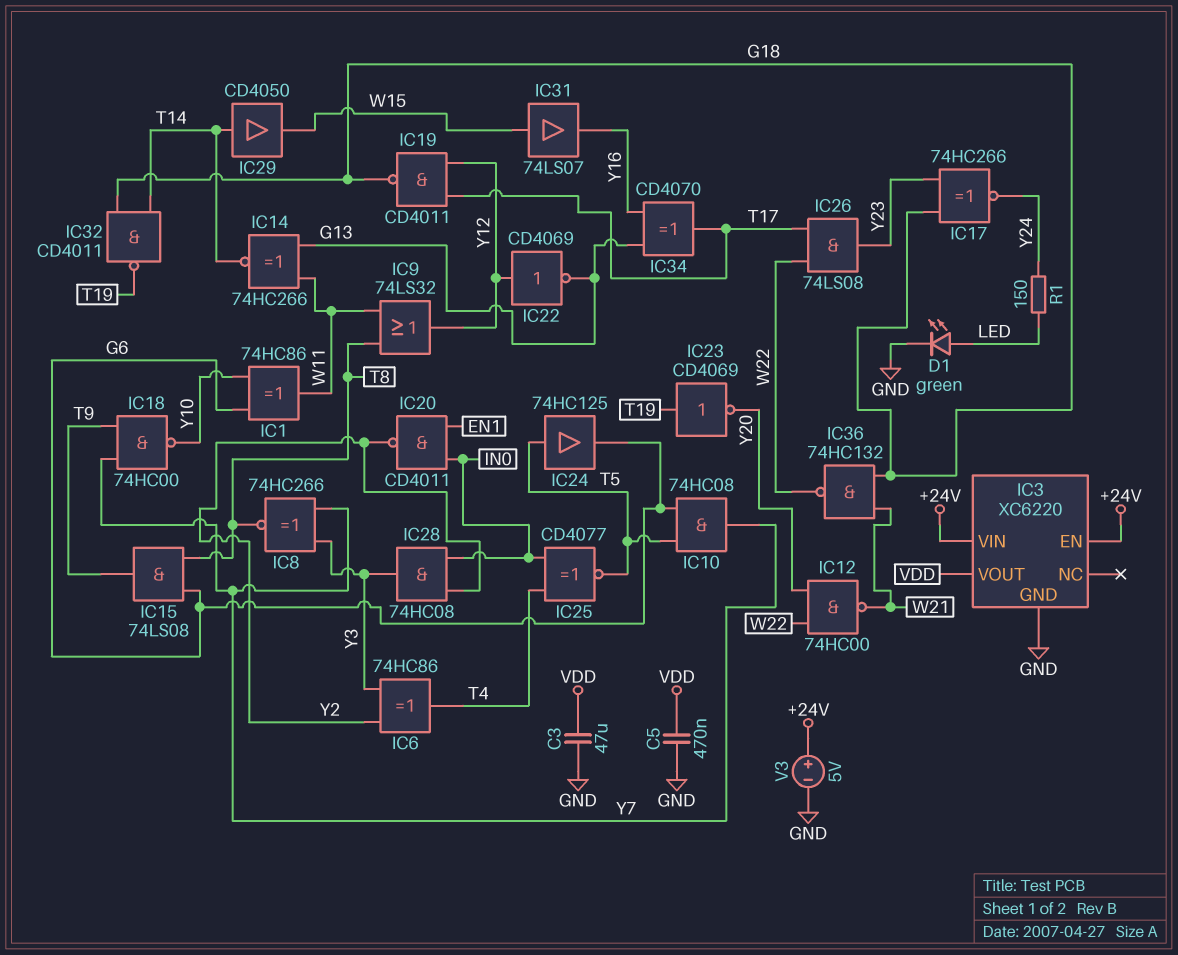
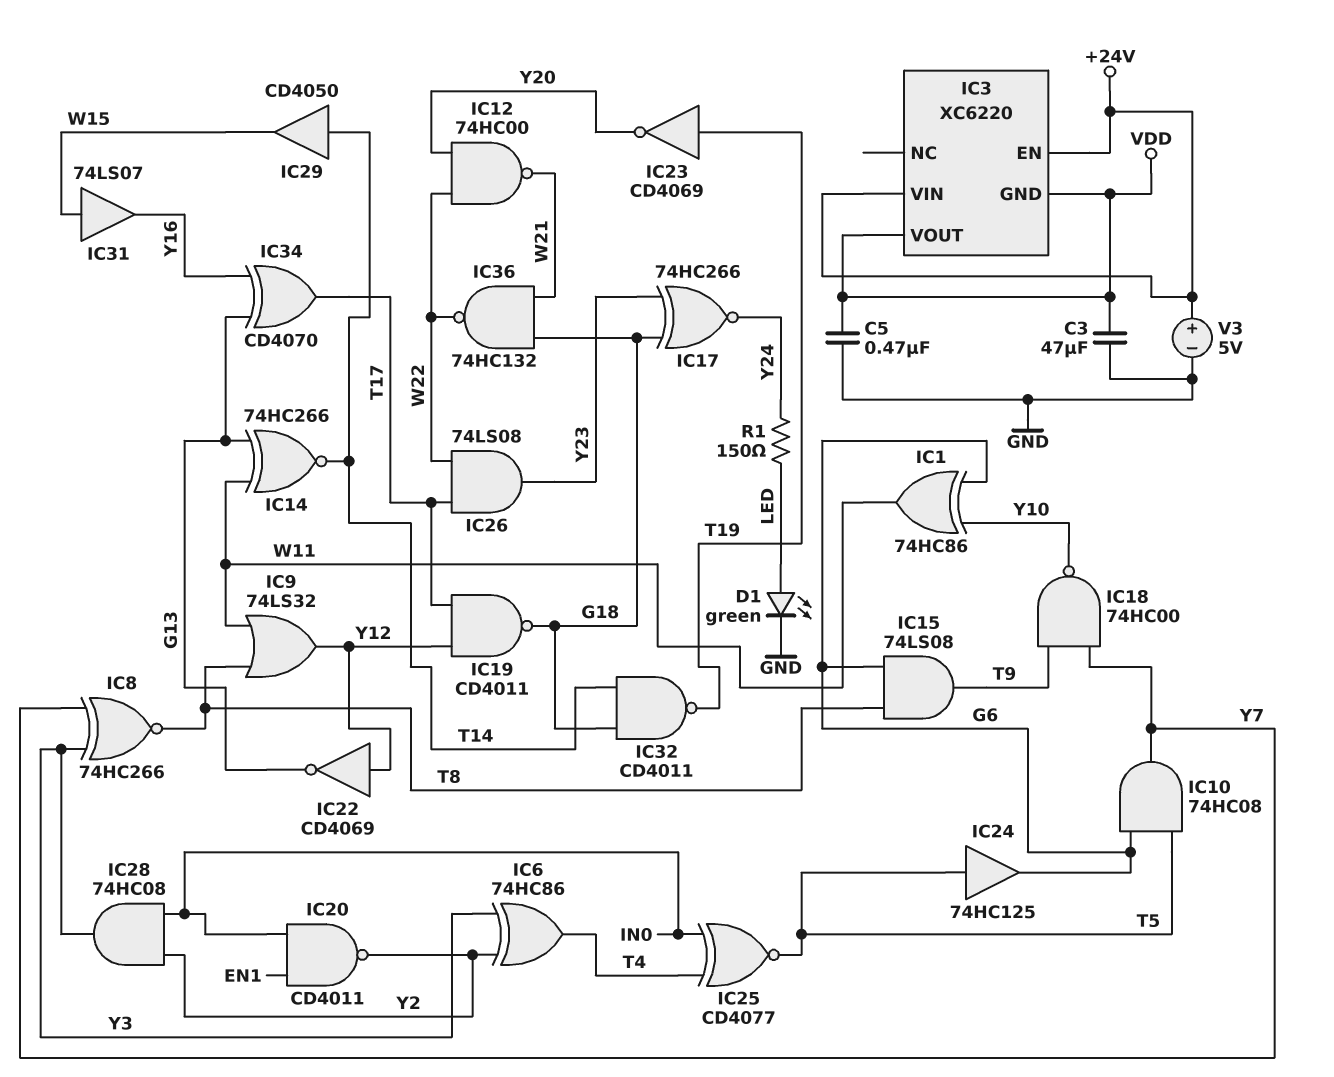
IC3 pin GND: GND -> VDD

